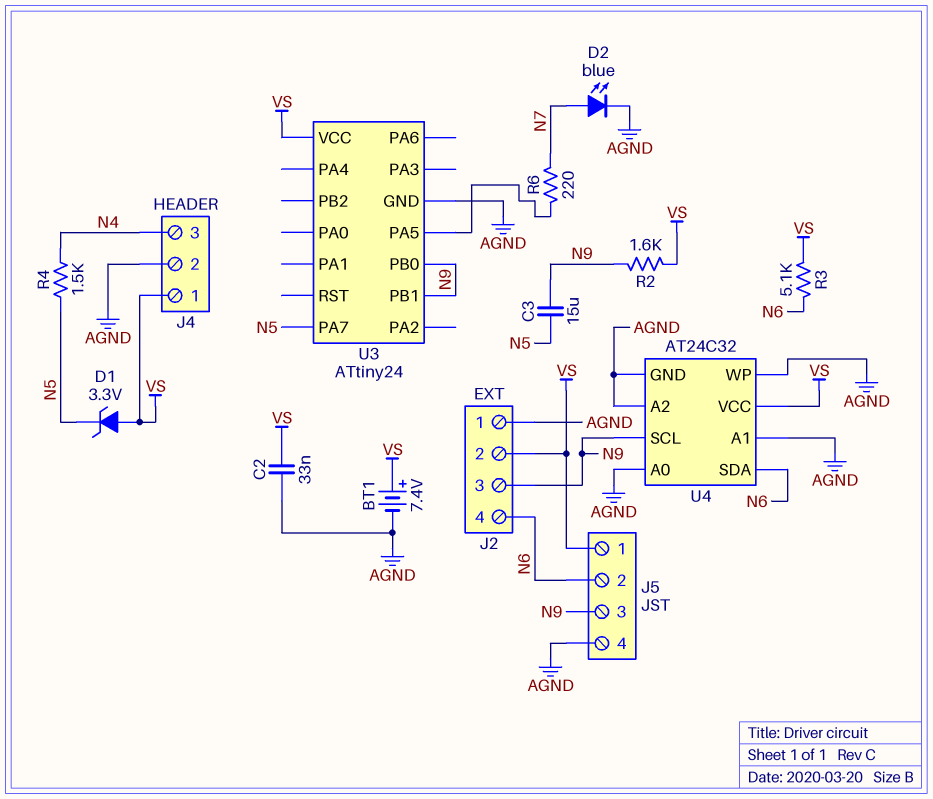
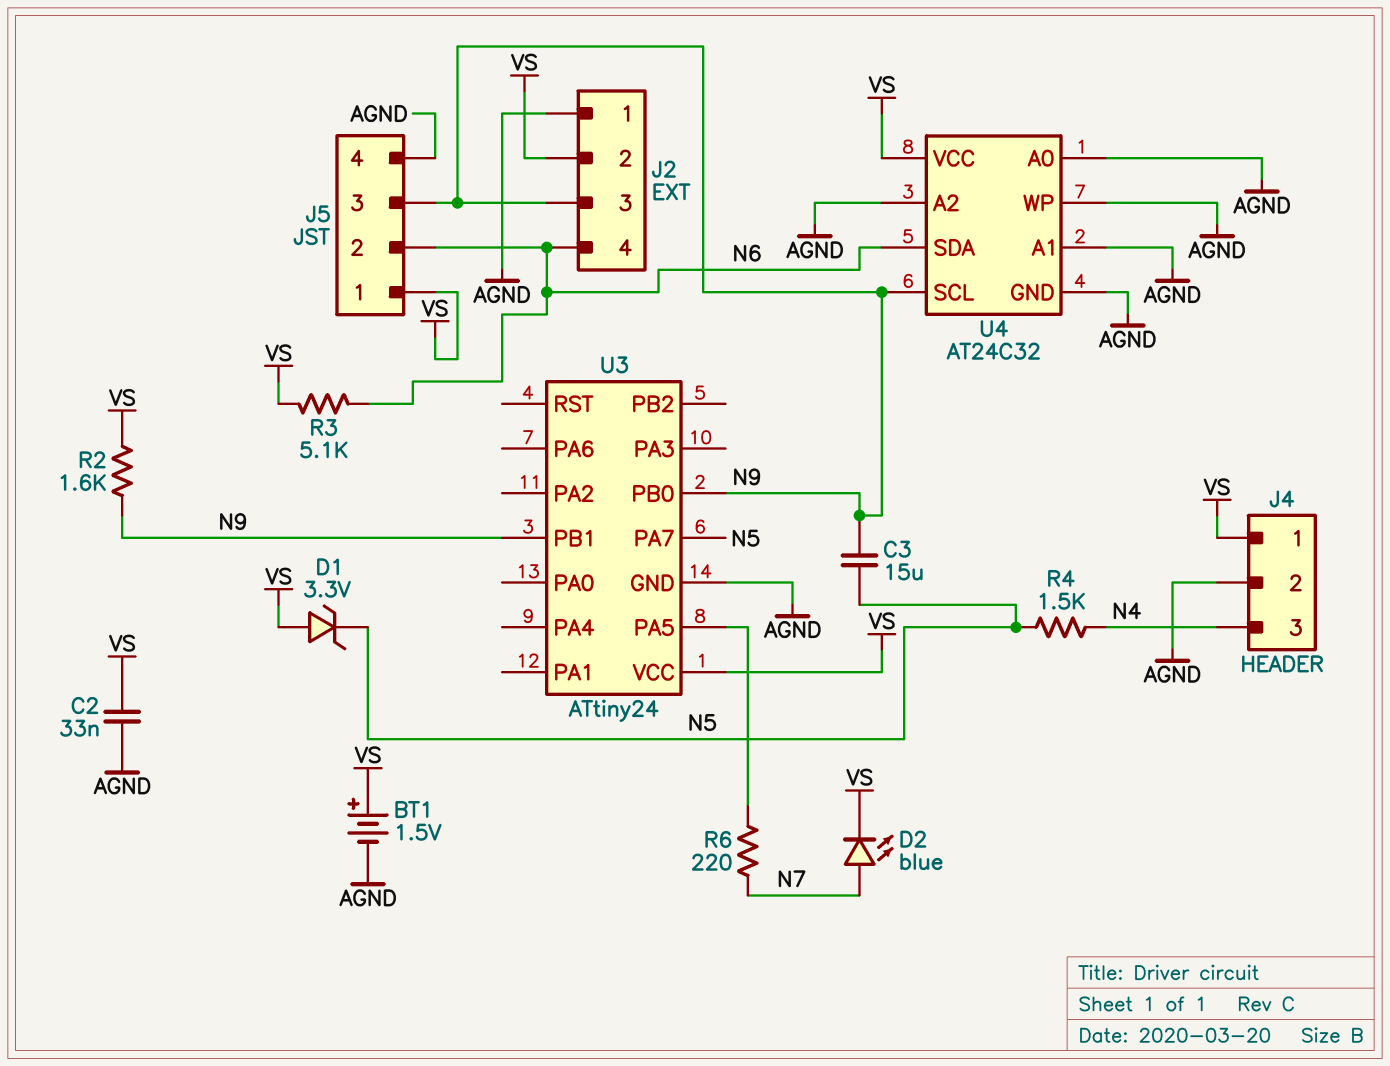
BT1: 7.4V (plus VS, minus AGND) -> 1.5V (plus VS, minus AGND)
D2: LED blue (A N7, K AGND) -> LED blue (A N7, K VS)

